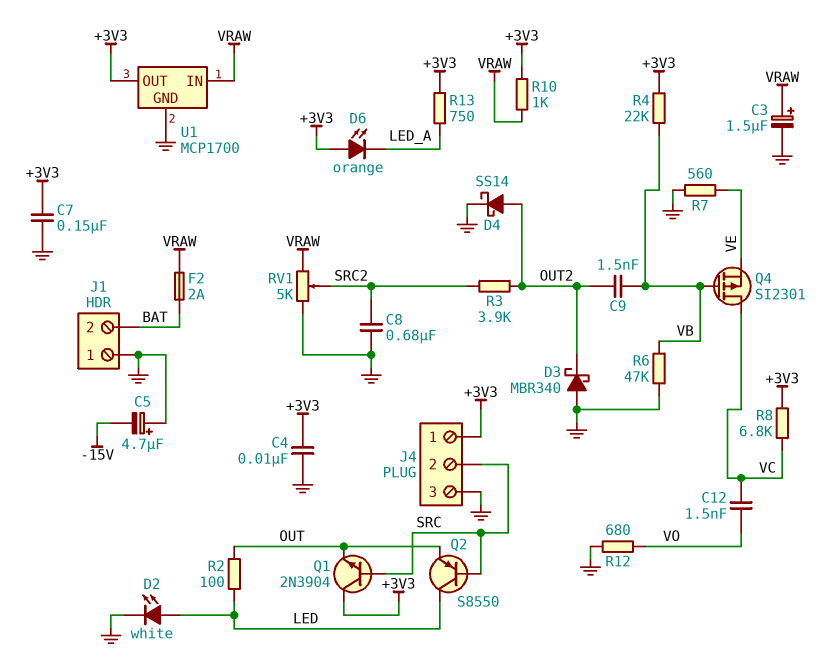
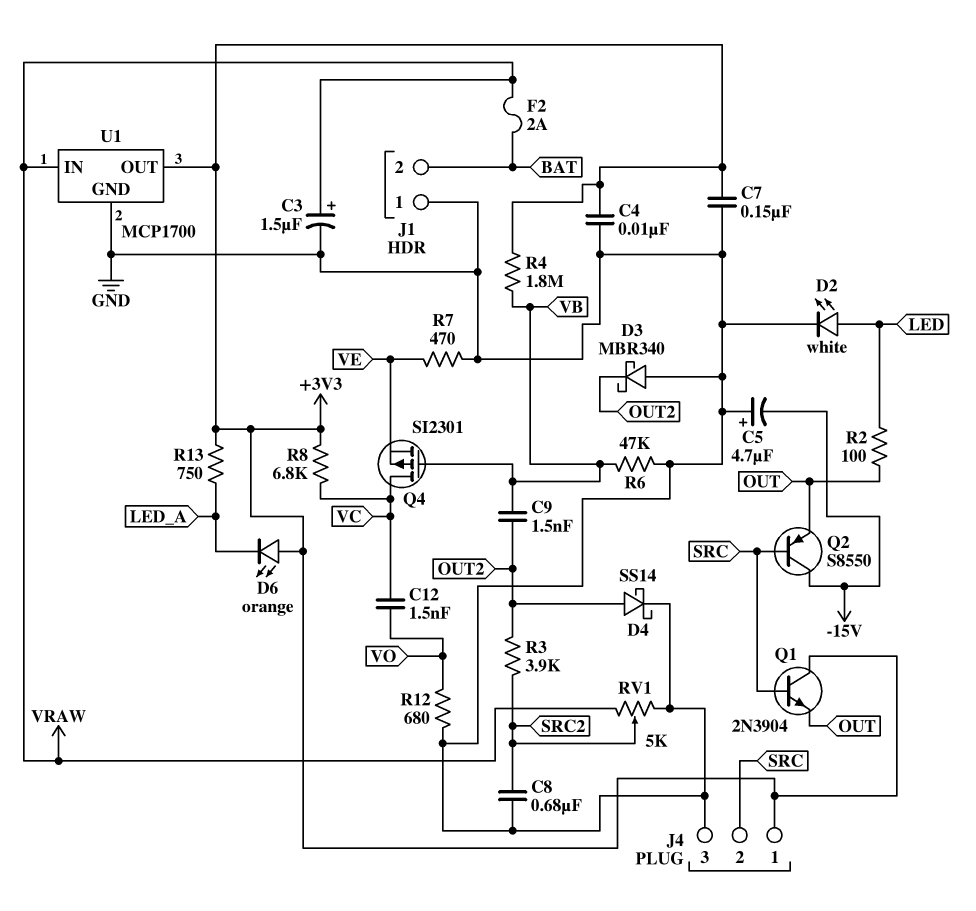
Q2: PNP S8550 (B SRC, C LED, E OUT) -> PNP S8550 (B SRC, C -15V, E OUT)
R4: 22k (+3V3, VB) -> 1.8M (+3V3, VB)
R7: 560 (GND, VE) -> 470 (GND, VE)
R10: 1k (+3V3, VRAW) -> none

